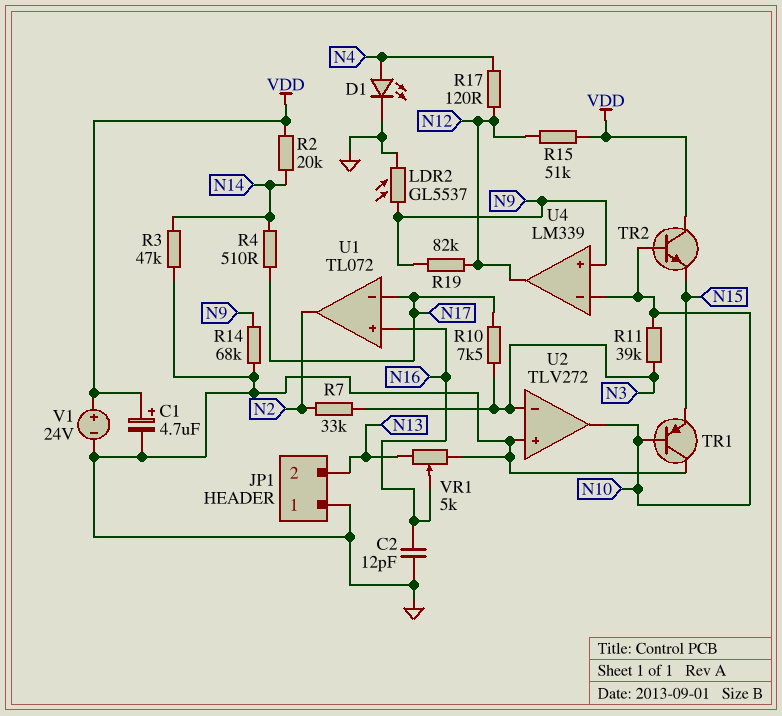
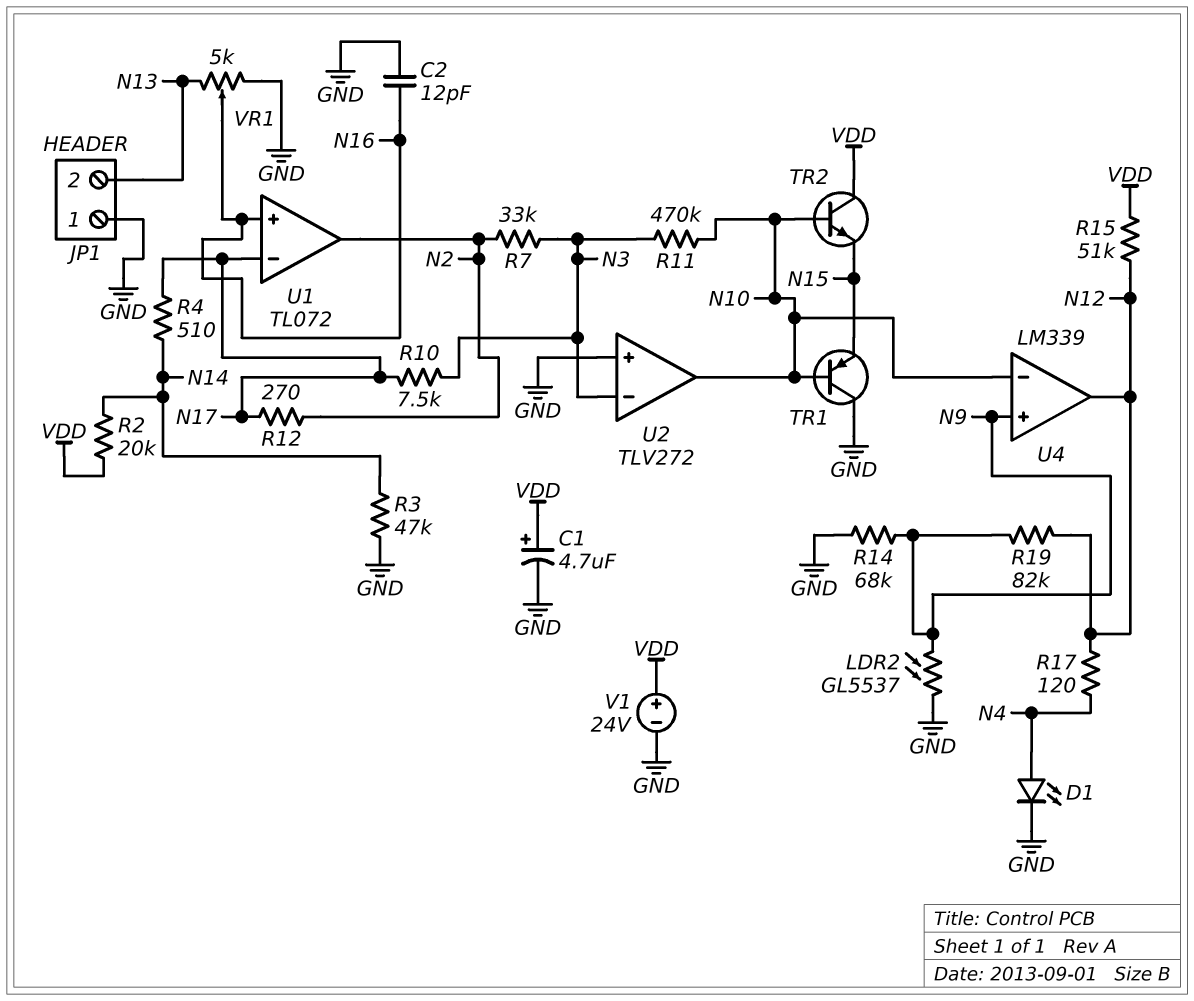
R11: 39k (N3, N10) -> 470k (N3, N10)
R12: none -> 270 (N2, N17)

